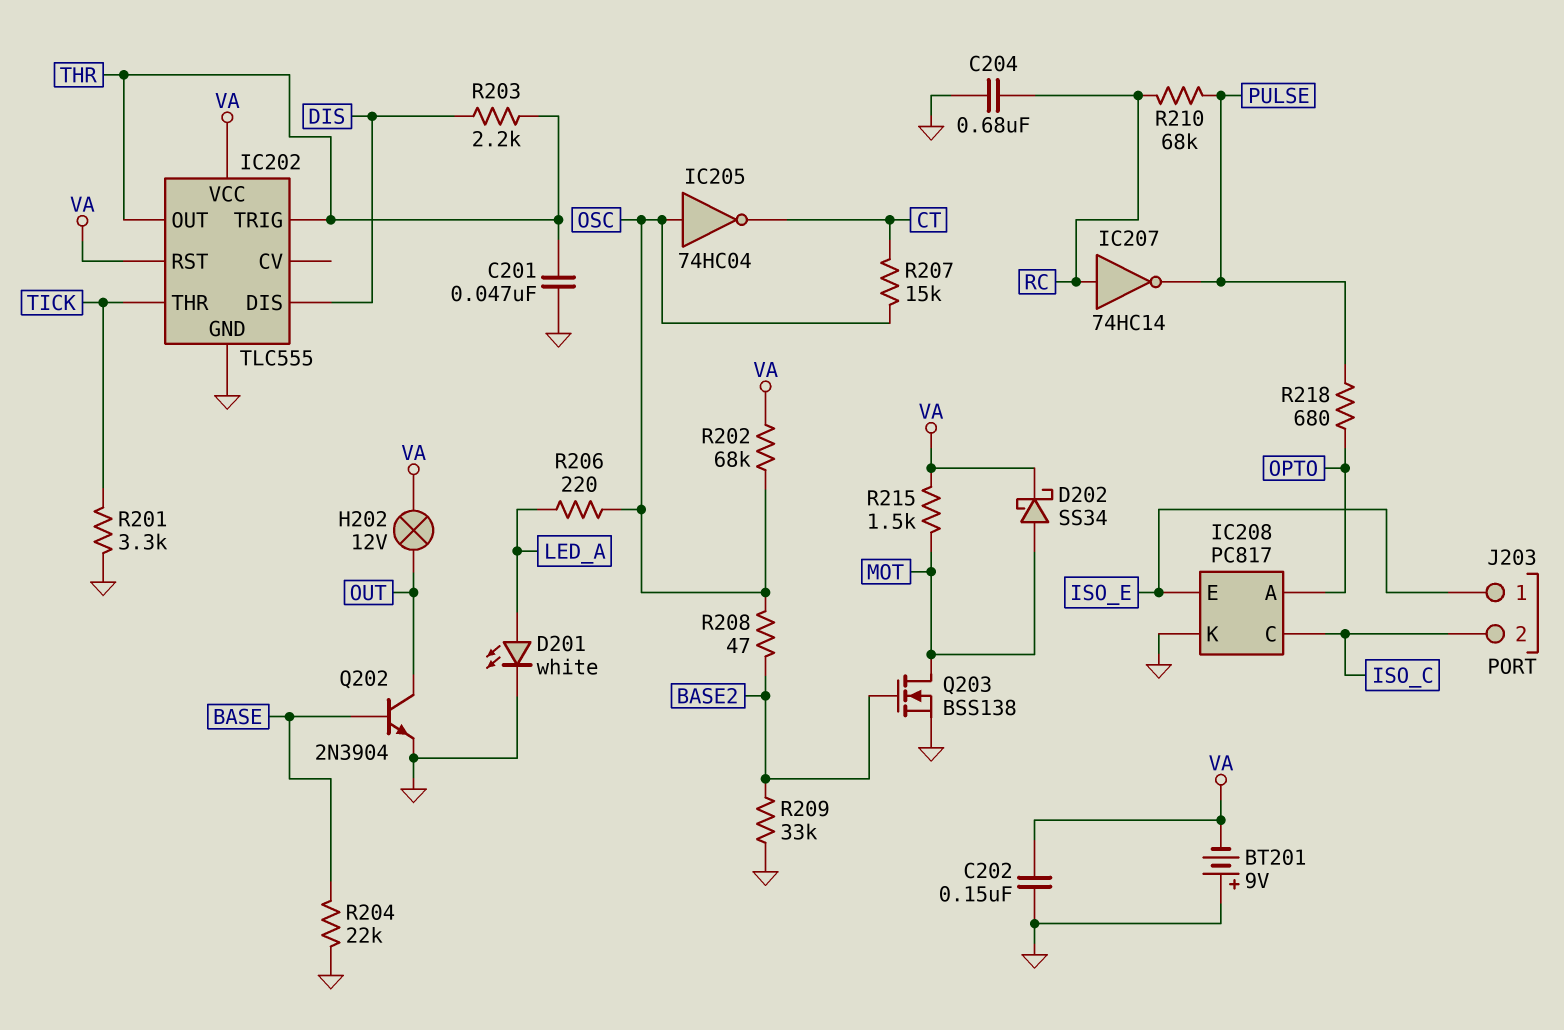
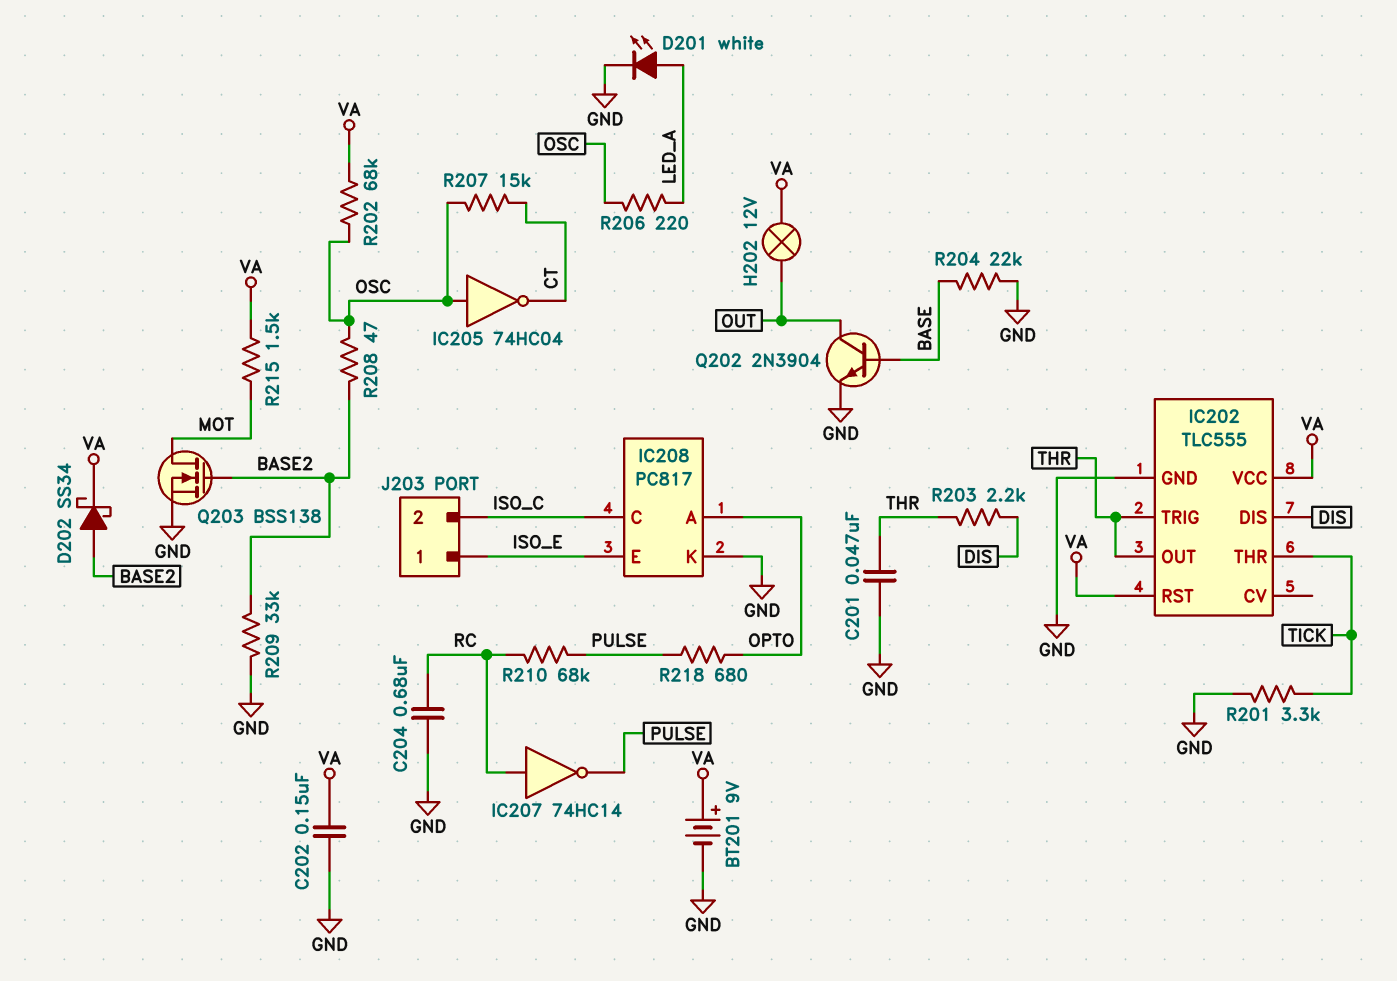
BT201: 9V (plus GND, minus VA) -> 9V (plus VA, minus GND)
D202: schottky SS34 (A MOT, K VA) -> schottky SS34 (A BASE2, K VA)

